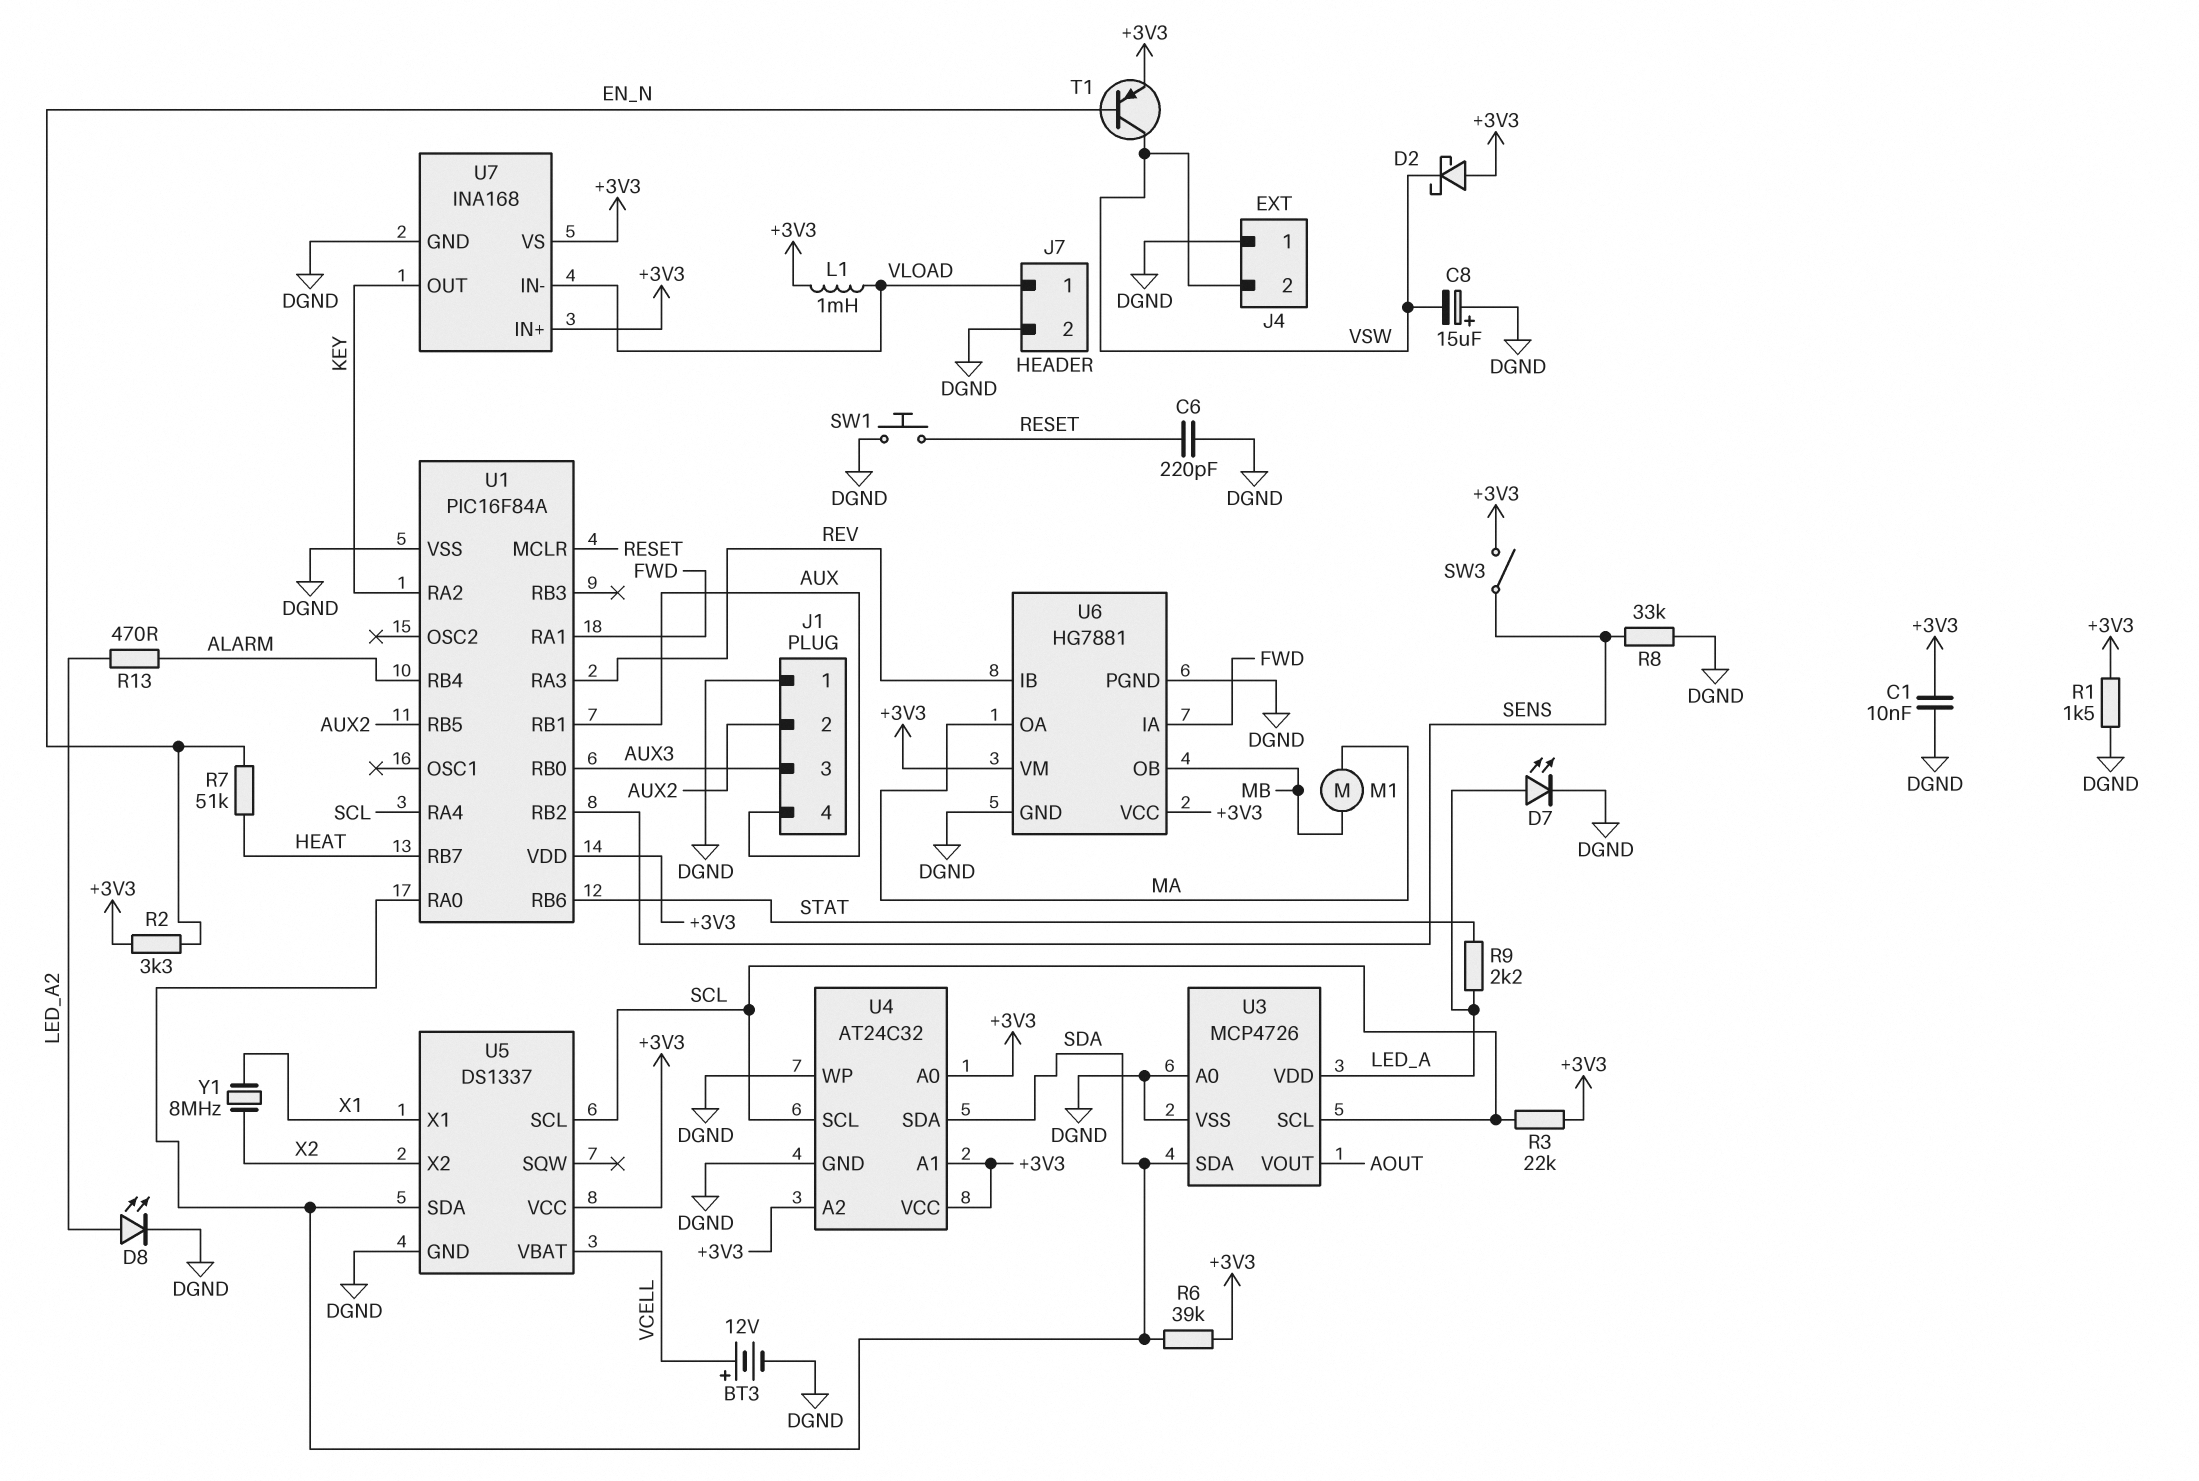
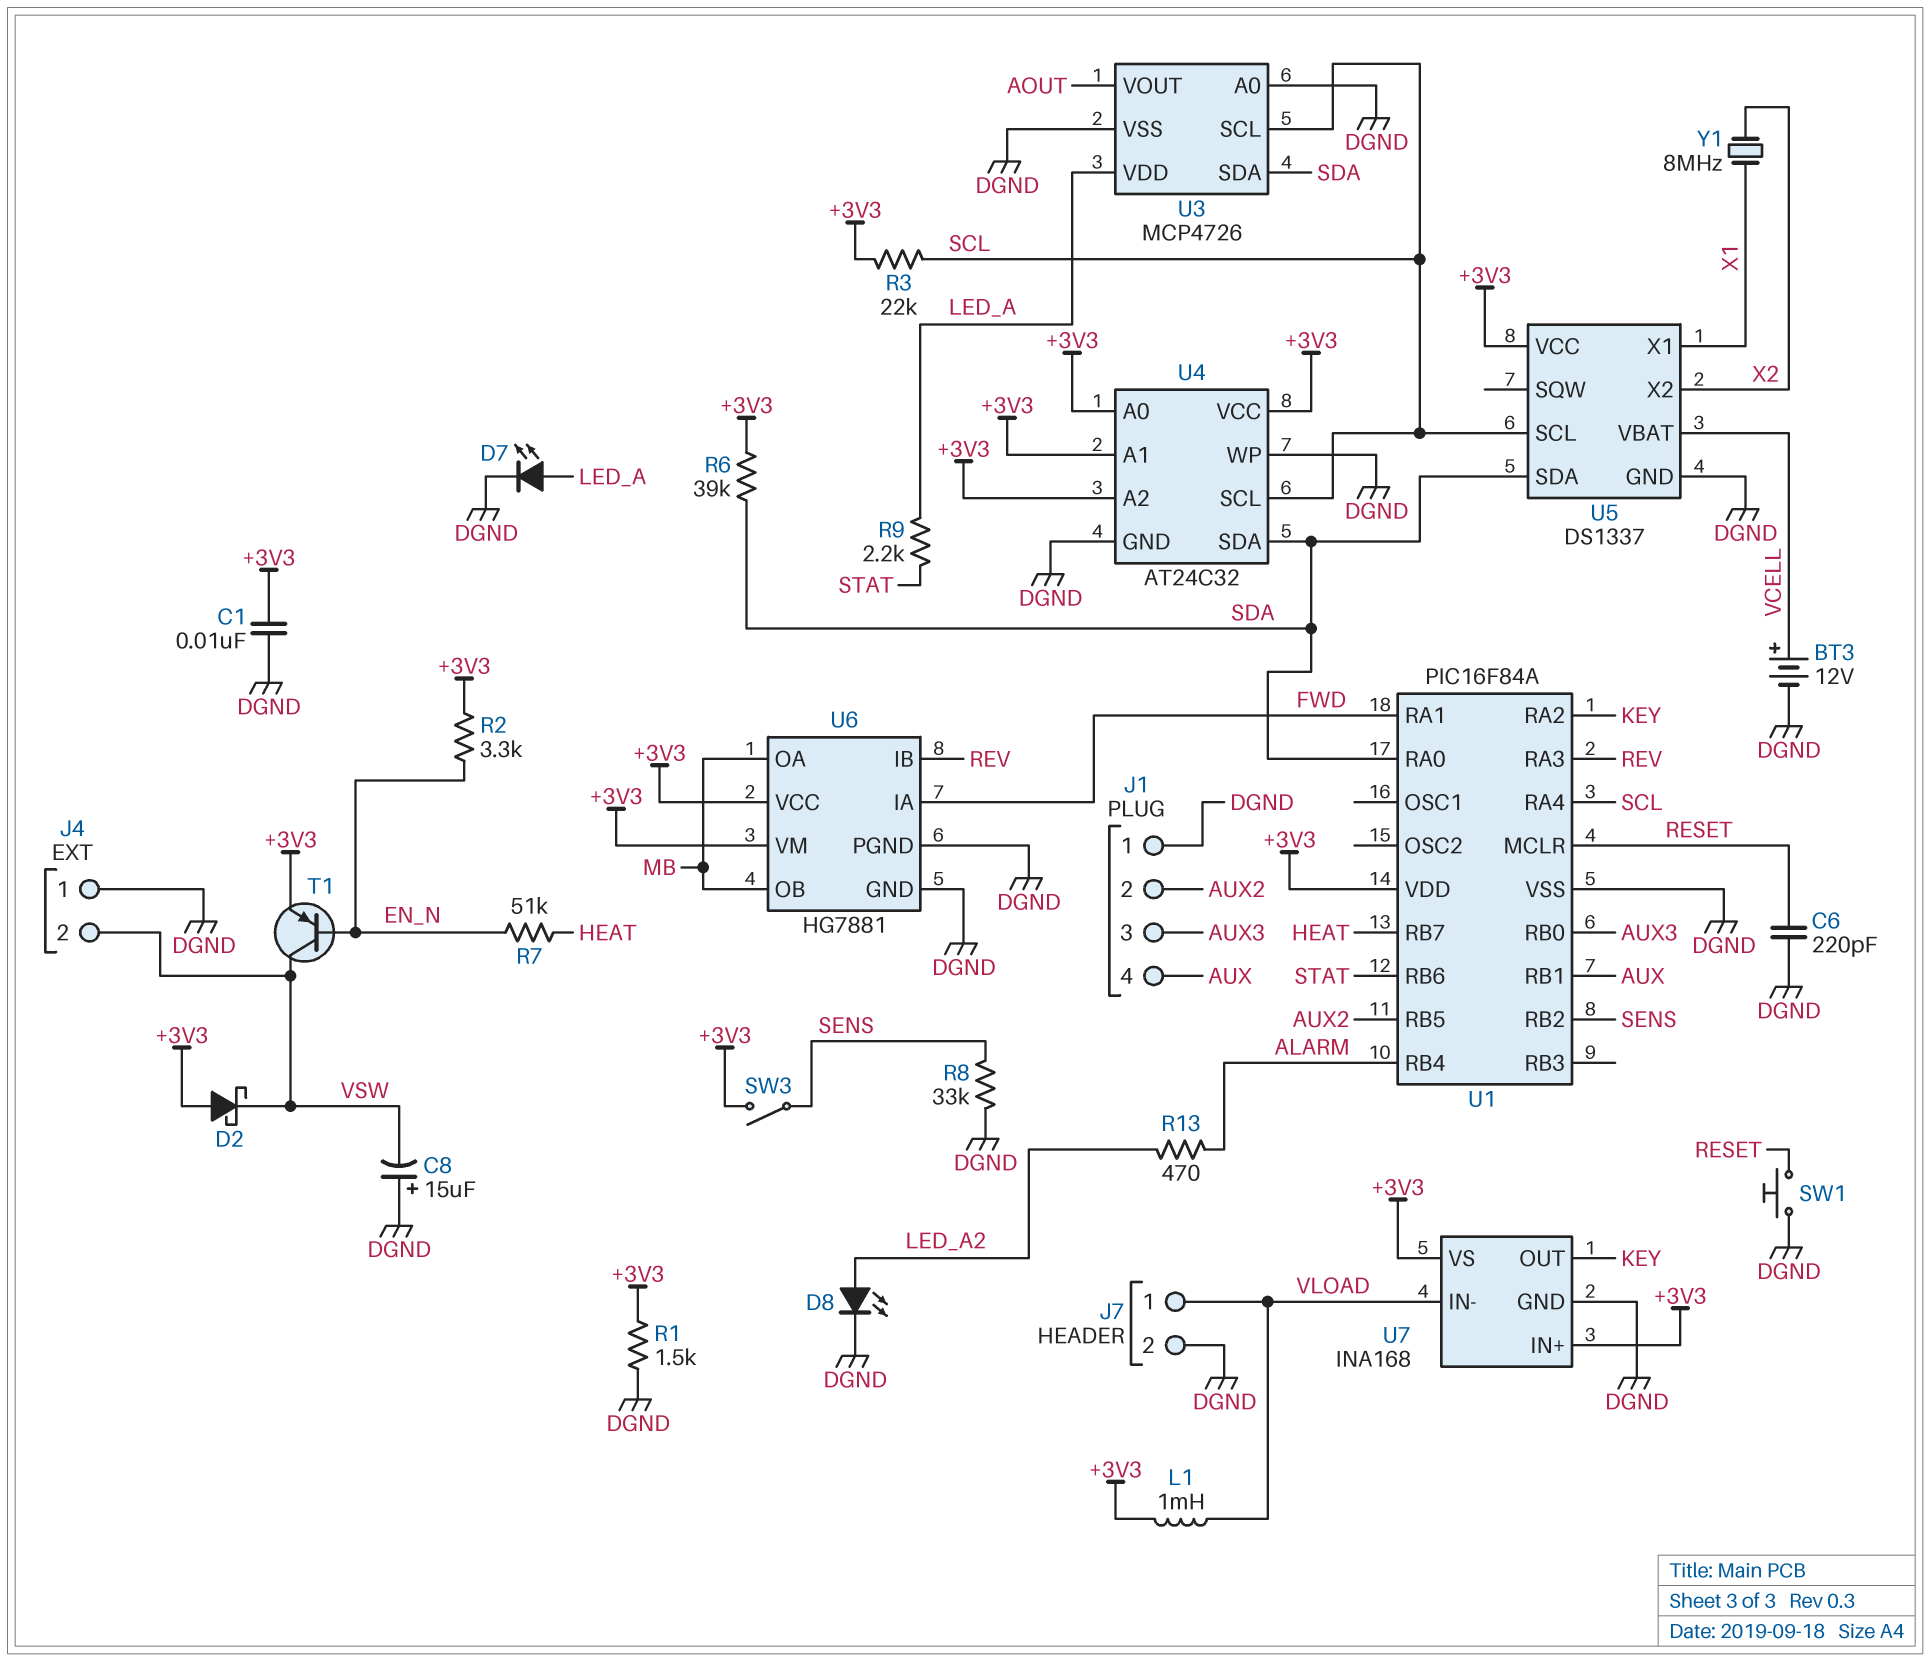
M1: motor (MA, MB) -> none
U6 pin OA: MA -> MB

